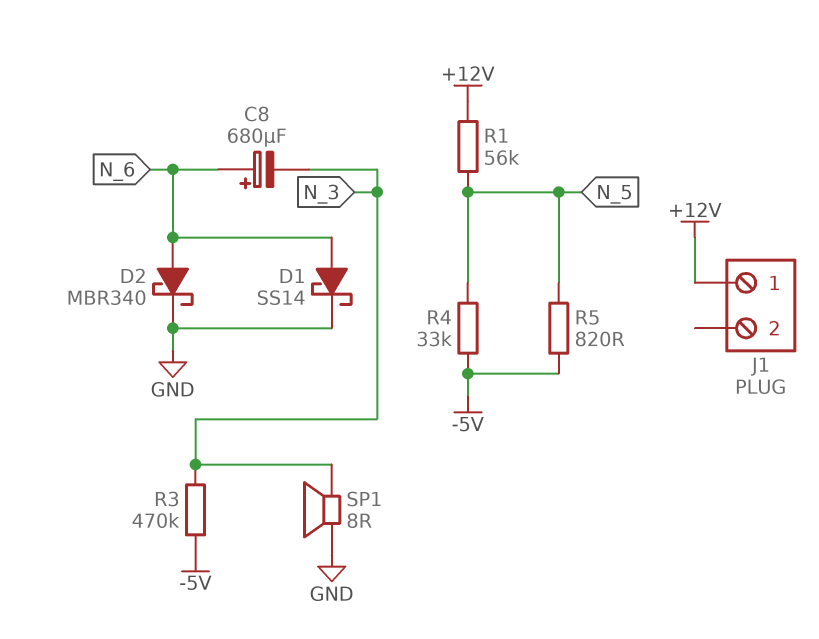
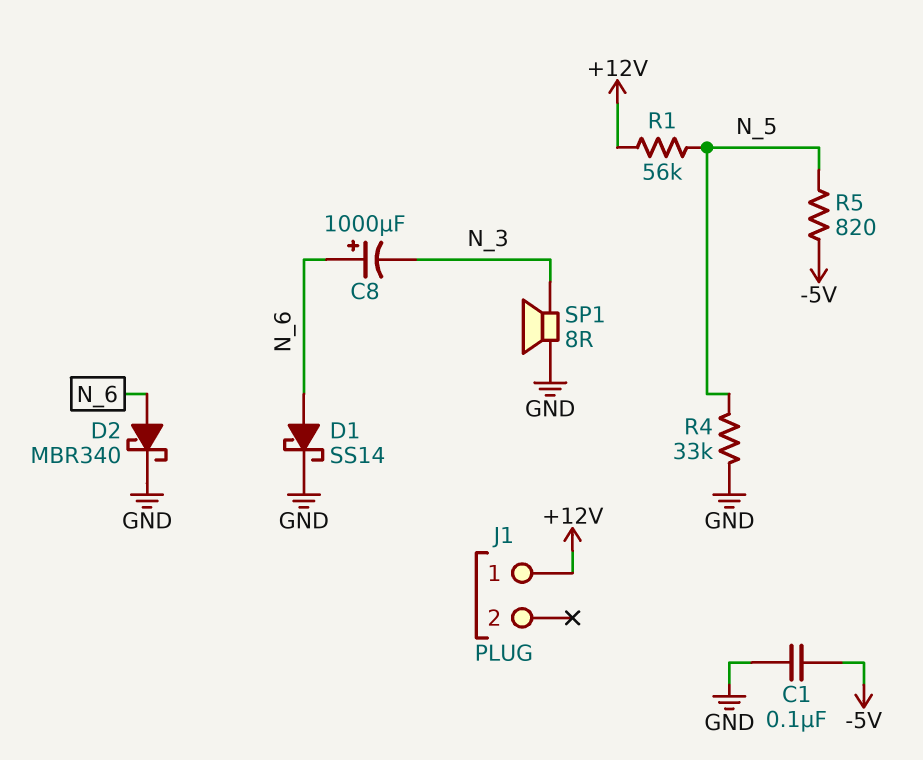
C1: none -> 100nF (-5V, GND)
C8: 680uF (plus N_6, minus N_3) -> 1000uF (plus N_6, minus N_3)
R3: 470k (-5V, N_3) -> none
R4: 33k (-5V, N_5) -> 33k (GND, N_5)

